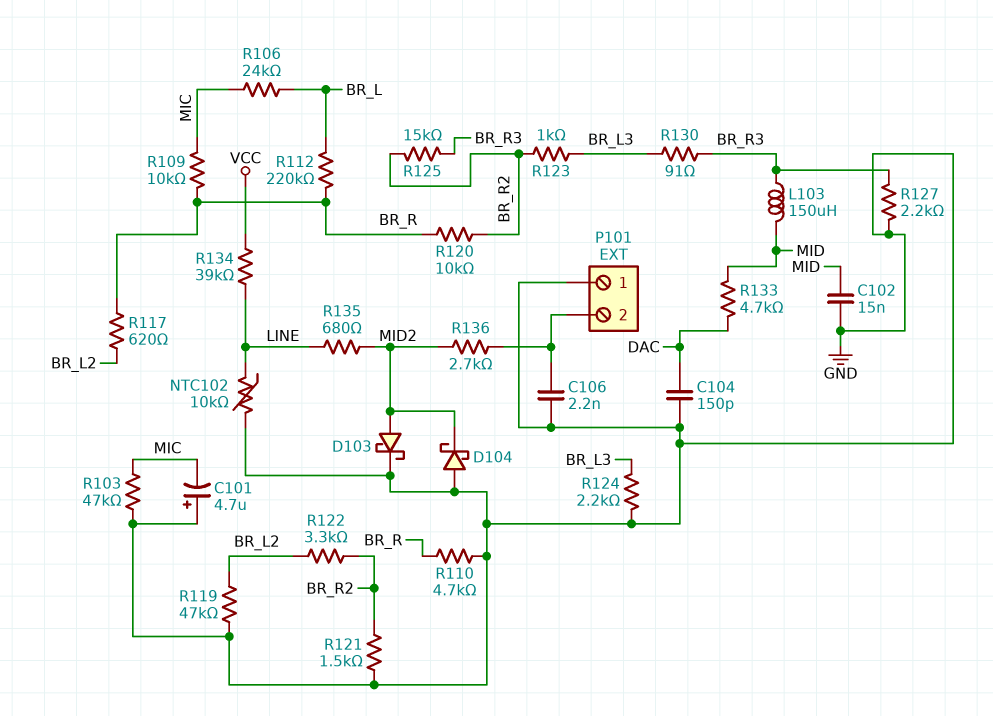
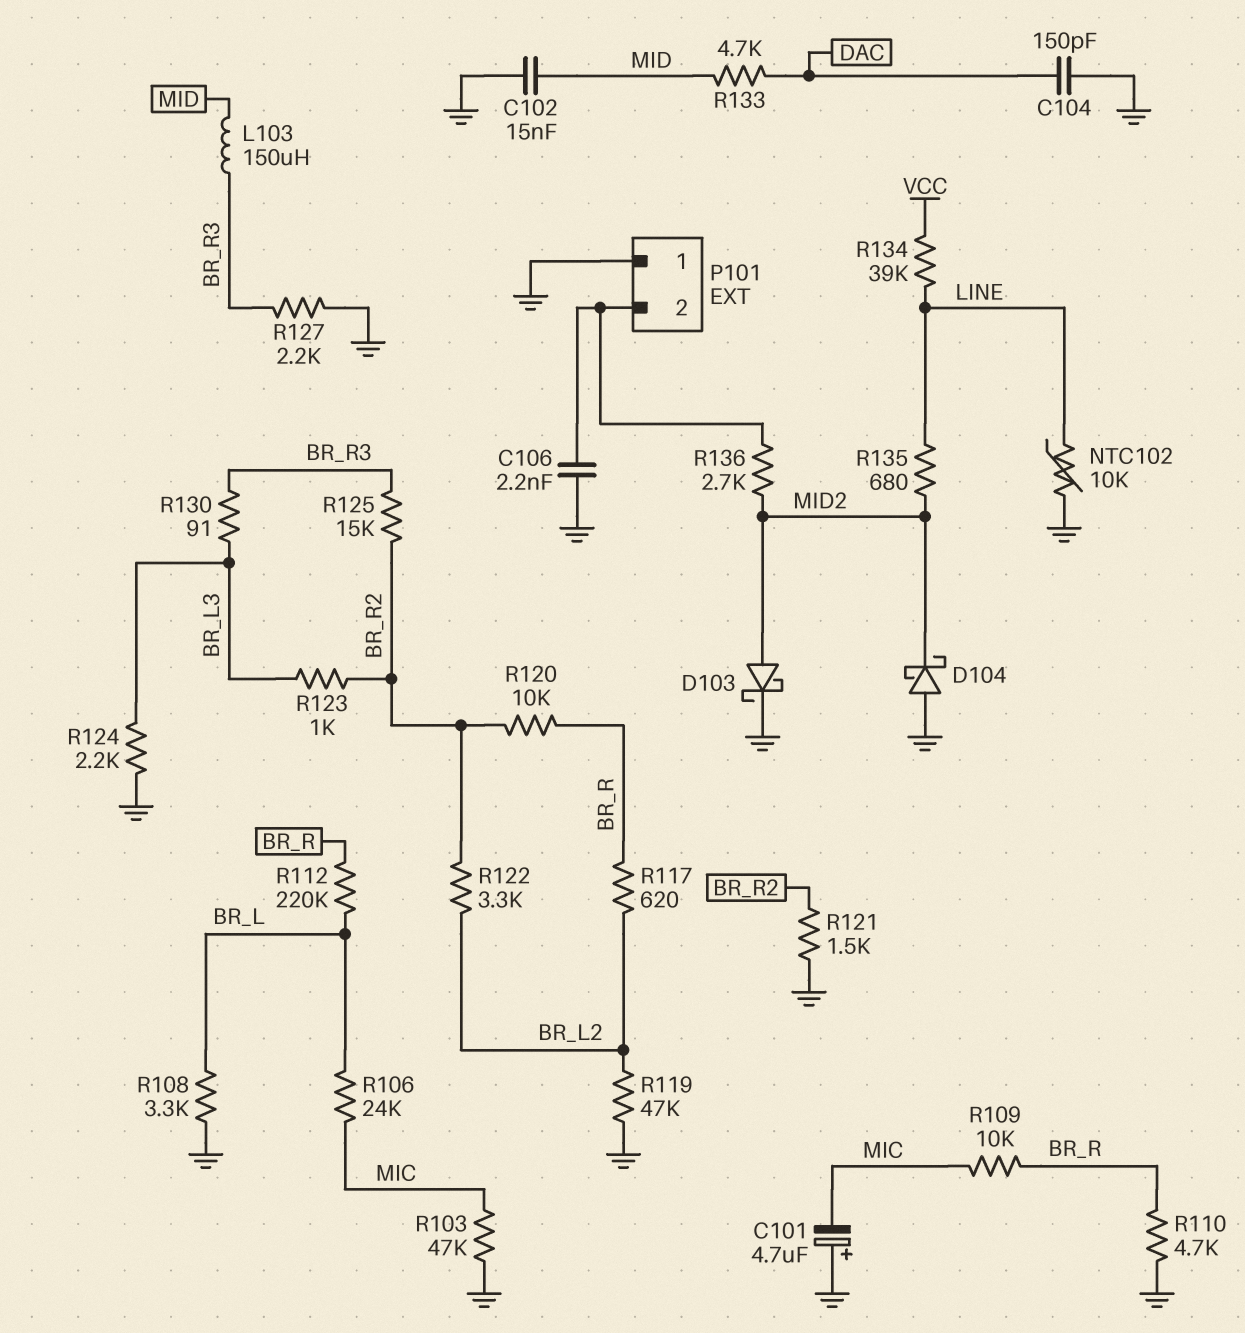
R108: none -> 3.3k (BR_L, GND)

